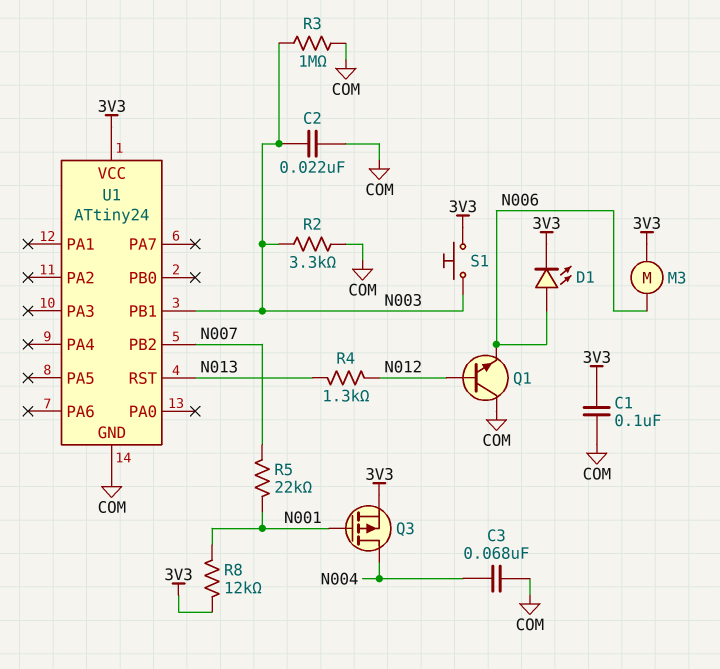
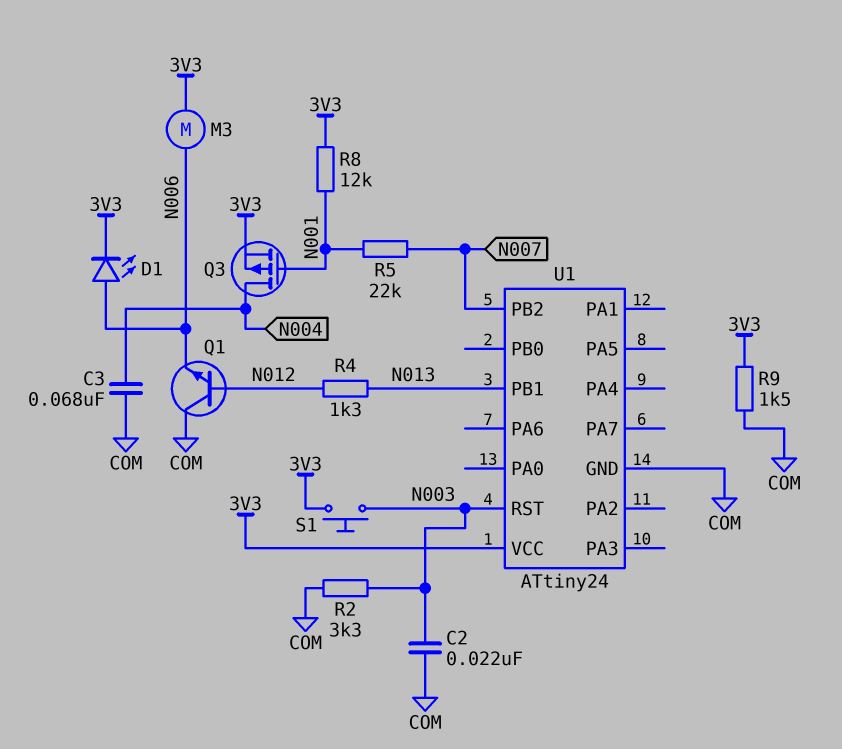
C1: 100nF (3V3, COM) -> none
R3: 1M (COM, N003) -> none
R9: none -> 1.5k (3V3, COM)
U1 pin PB1: N003 -> N013
U1 pin RST: N013 -> N003

